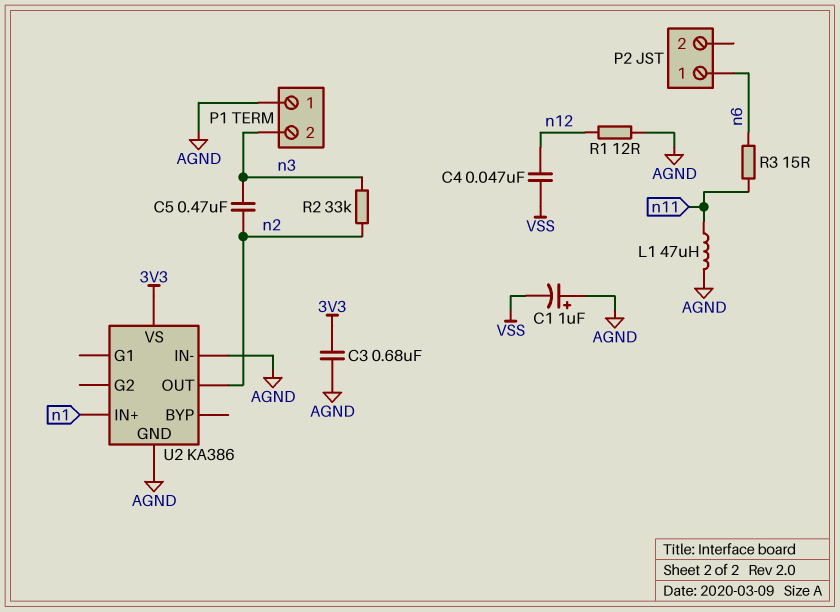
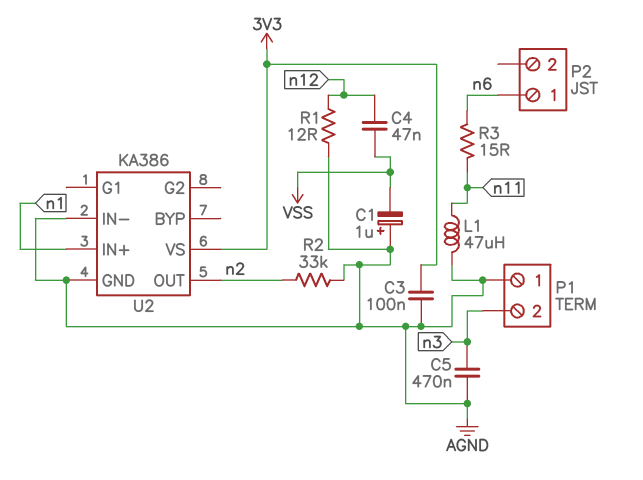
C3: 680nF (3V3, AGND) -> 100nF (3V3, AGND)
C5: 470nF (n2, n3) -> 470nF (AGND, n3)
R2: 33k (n2, n3) -> 33k (AGND, n2)

